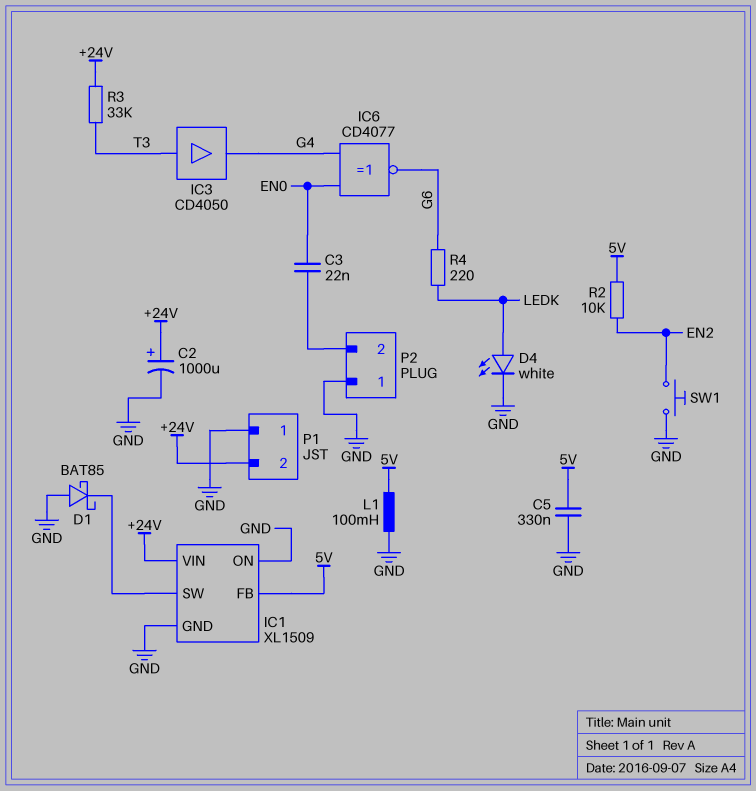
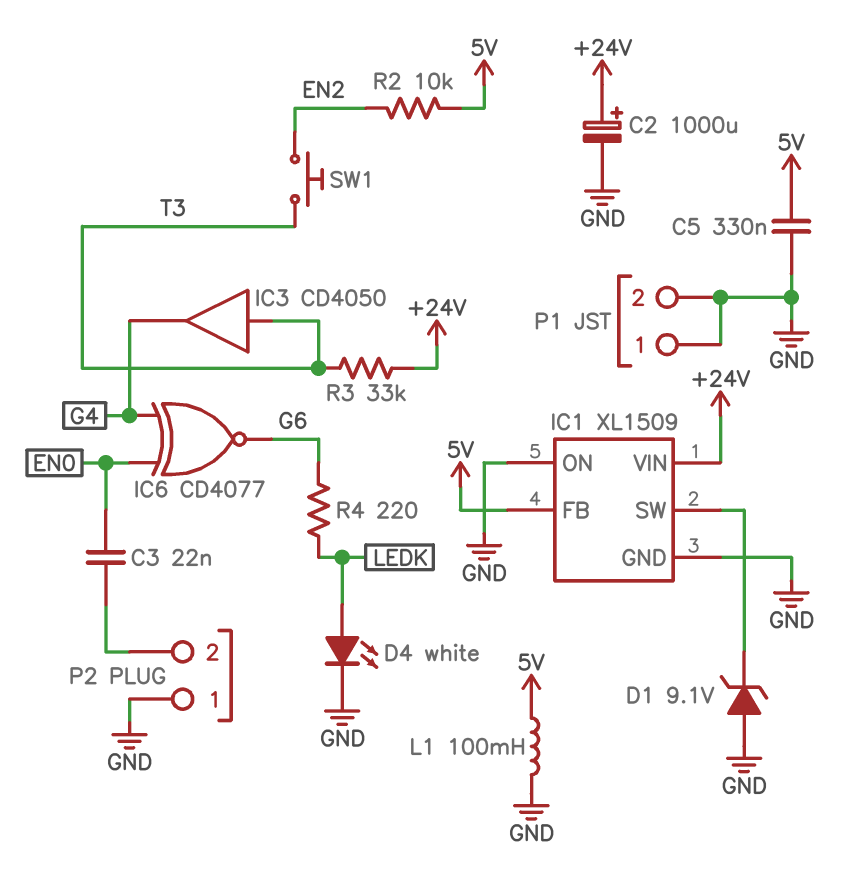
D1: schottky BAT85 (A GND, K IC1/SW) -> zener 9.1V (A GND, K IC1/SW)
P1 pin 2: +24V -> GND
SW1: button (EN2, GND) -> button (EN2, T3)

